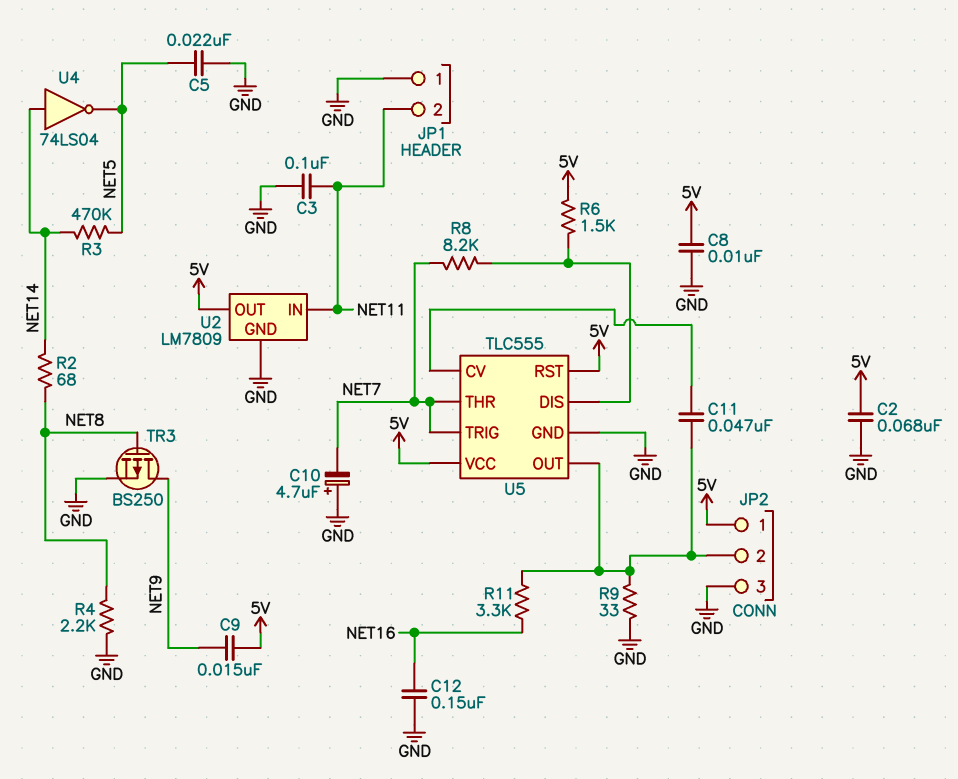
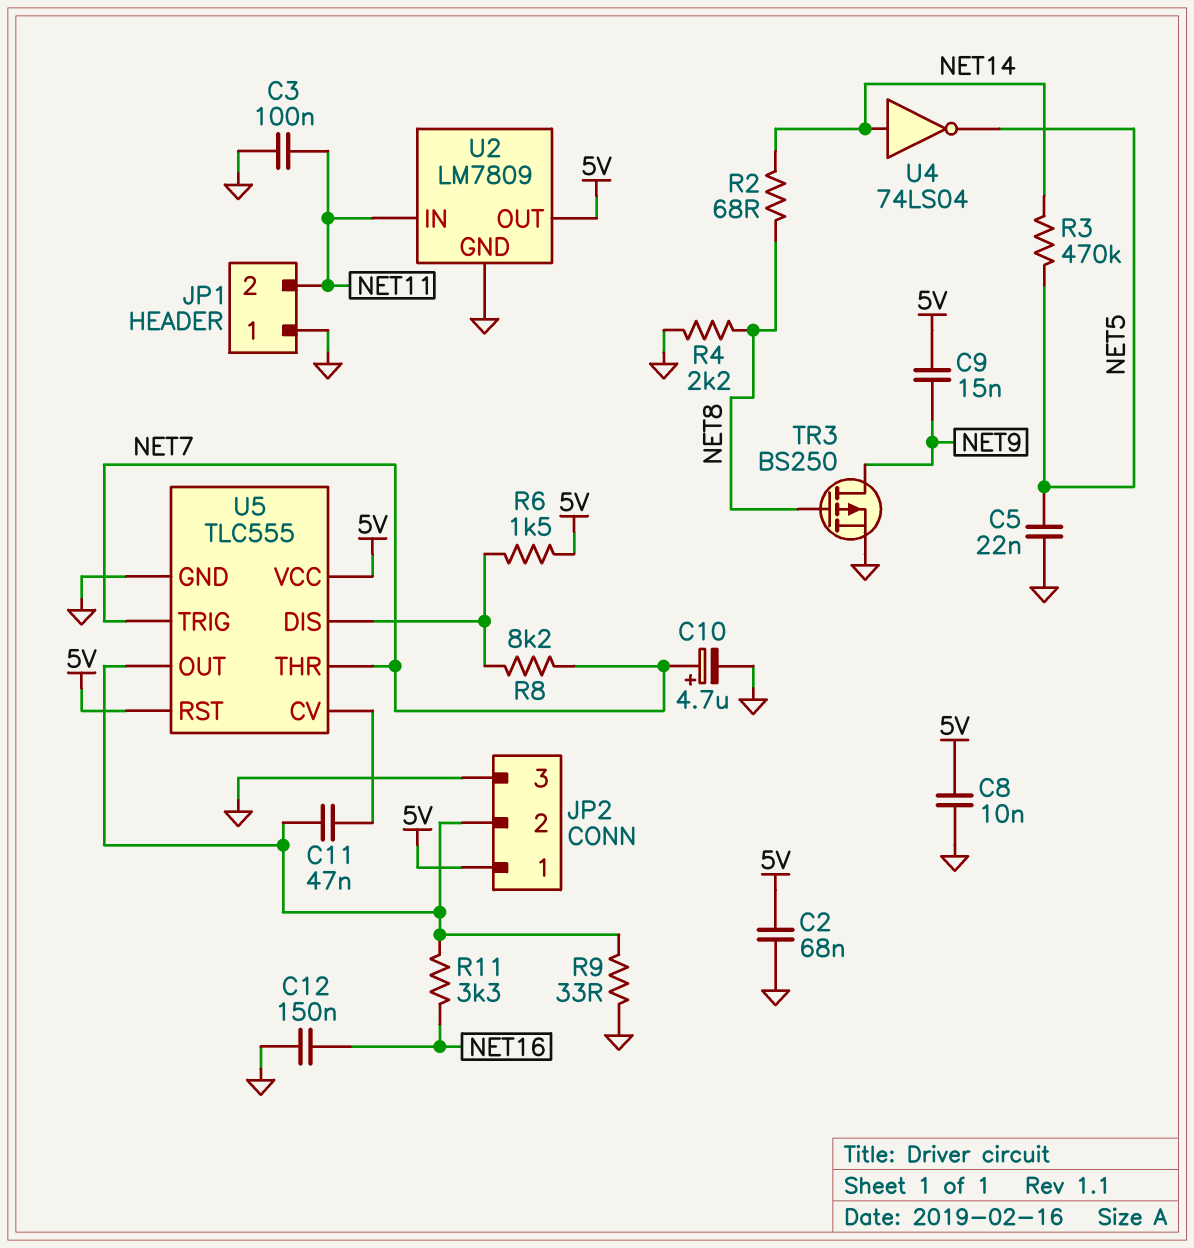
C10: 4.7uF (plus GND, minus NET7) -> 4.7uF (plus NET7, minus GND)

